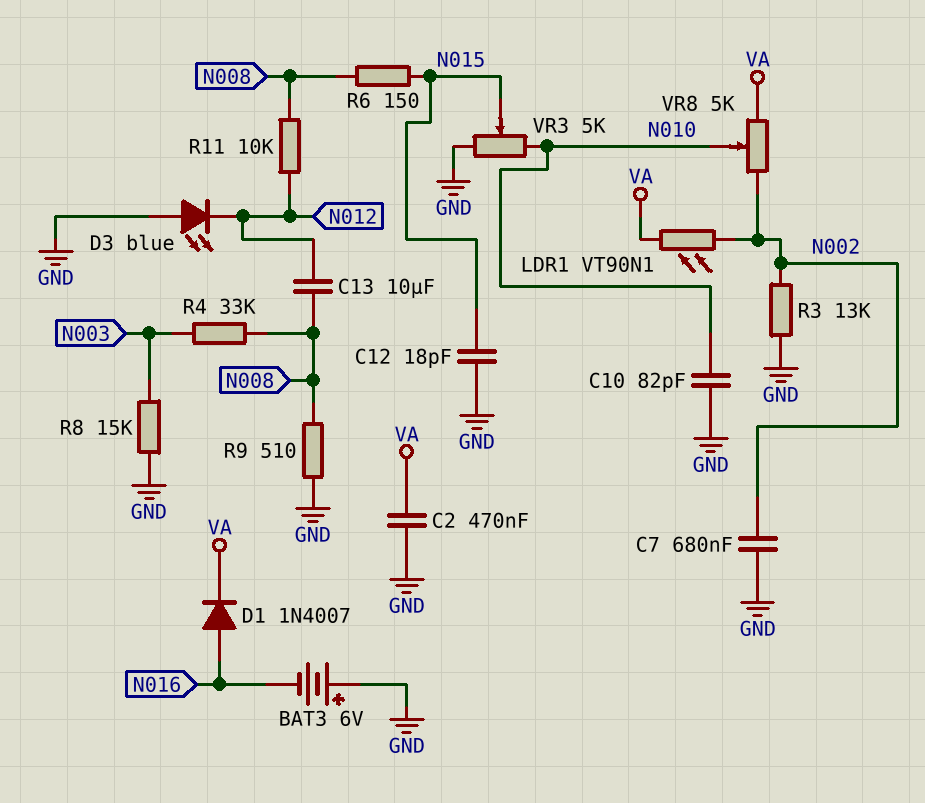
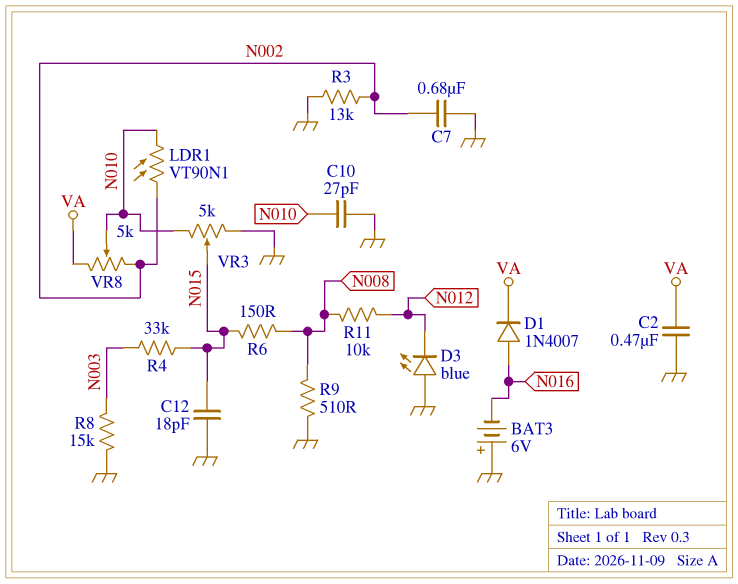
C10: 82pF (GND, N010) -> 27pF (GND, N010)
C13: 10uF (N008, N012) -> none
LDR1: VT90N1 (N002, VA) -> VT90N1 (N002, N010)
R4: 33k (N003, N008) -> 33k (N003, N015)

